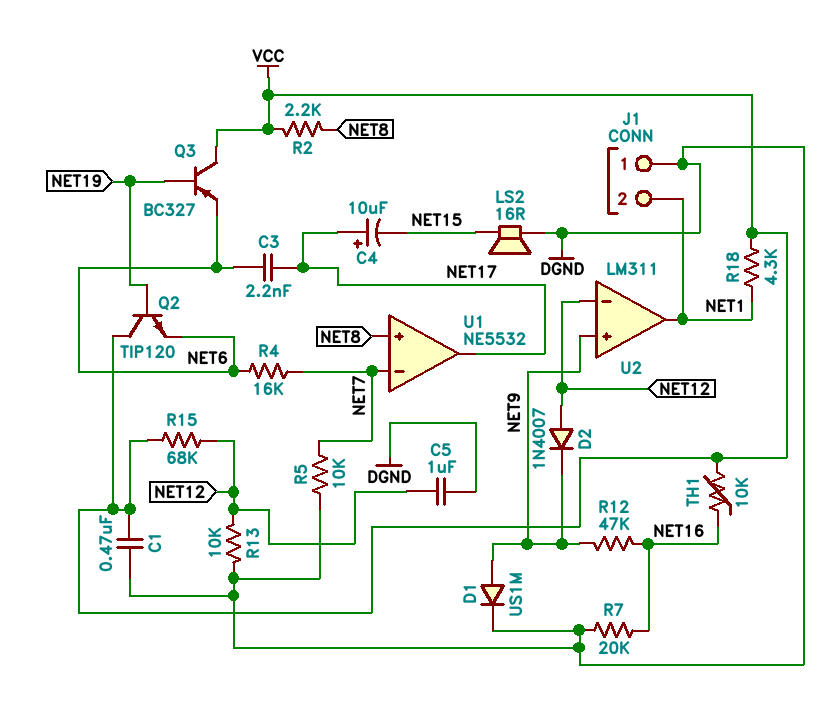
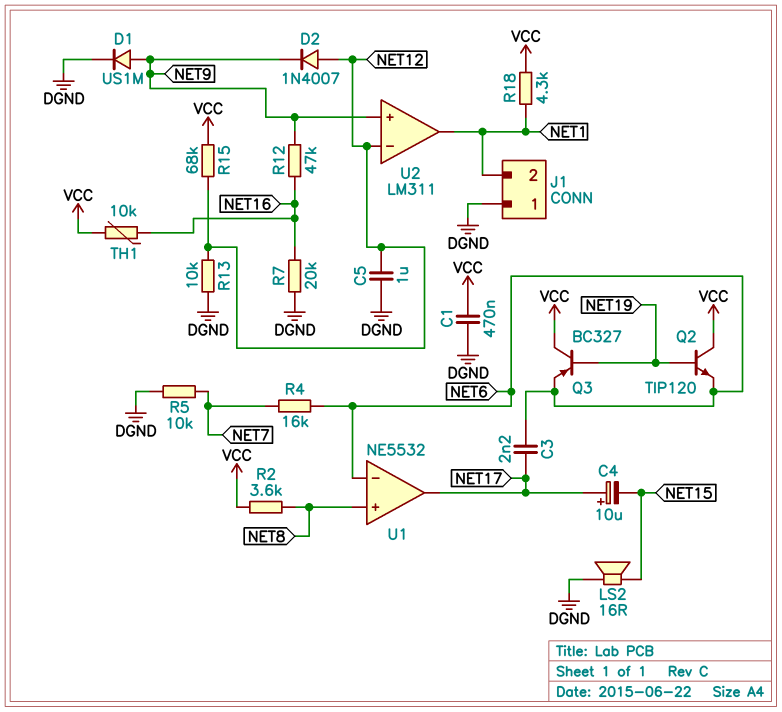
R2: 2.2k (NET8, VCC) -> 3.6k (NET8, VCC)
U1 pin in-: NET7 -> NET6

